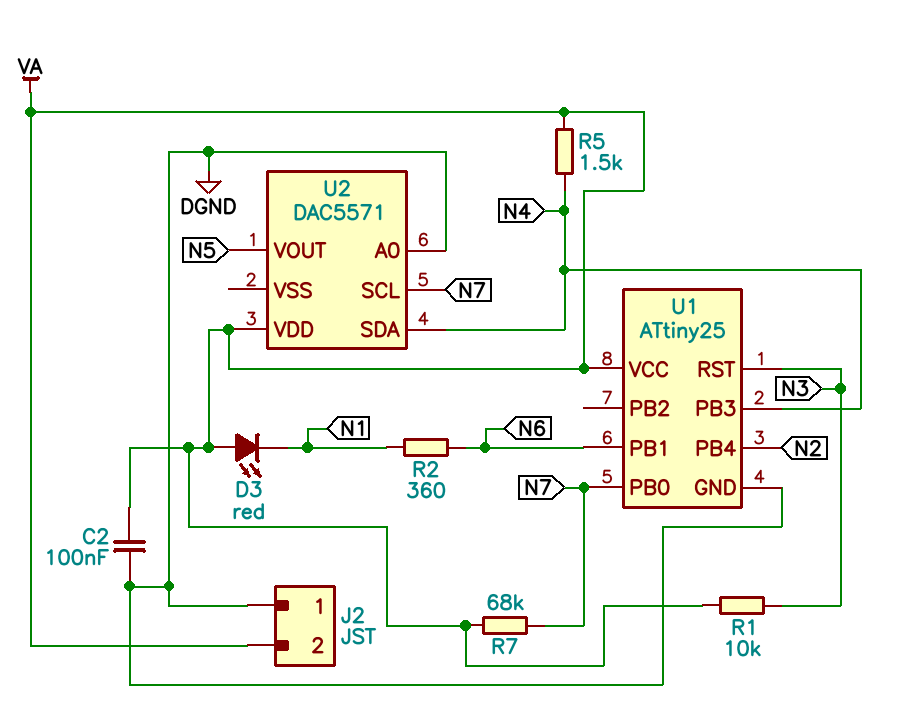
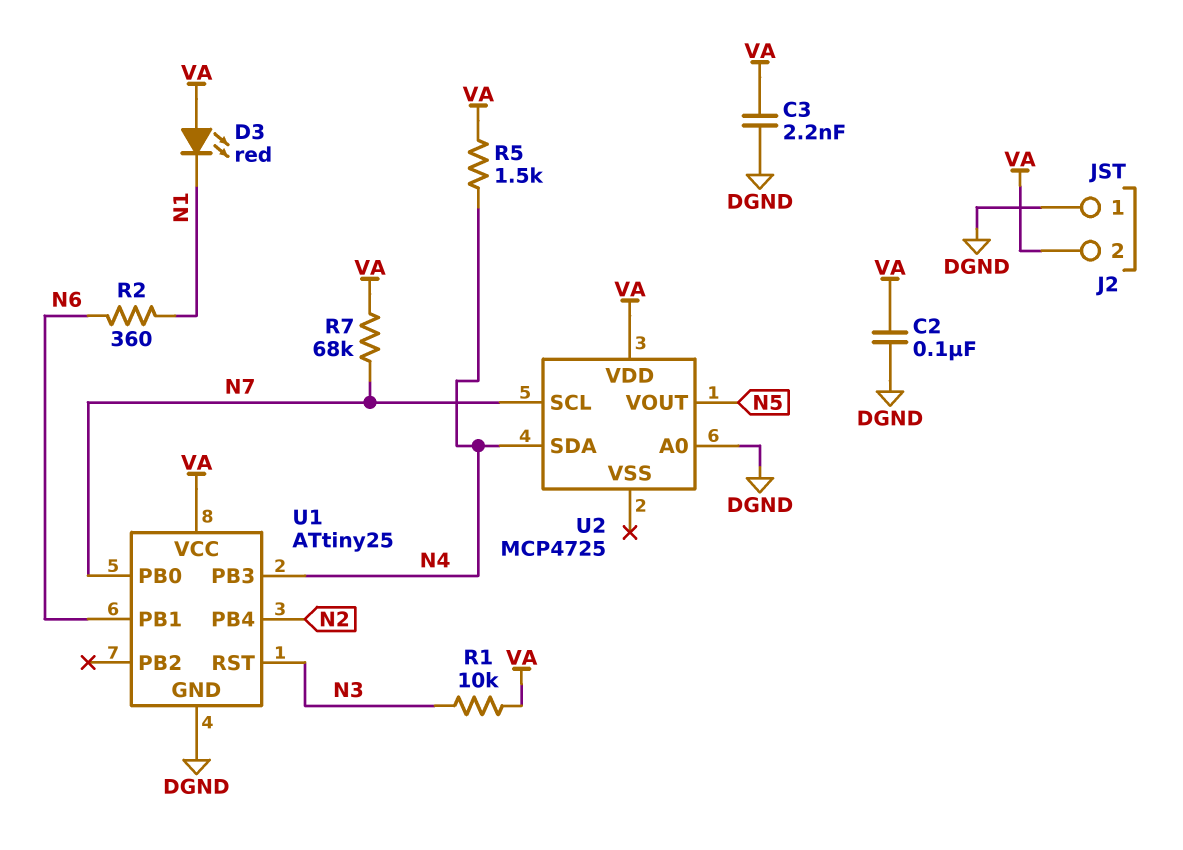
C3: none -> 2.2nF (DGND, VA)
U2: DAC5571 -> MCP4725

